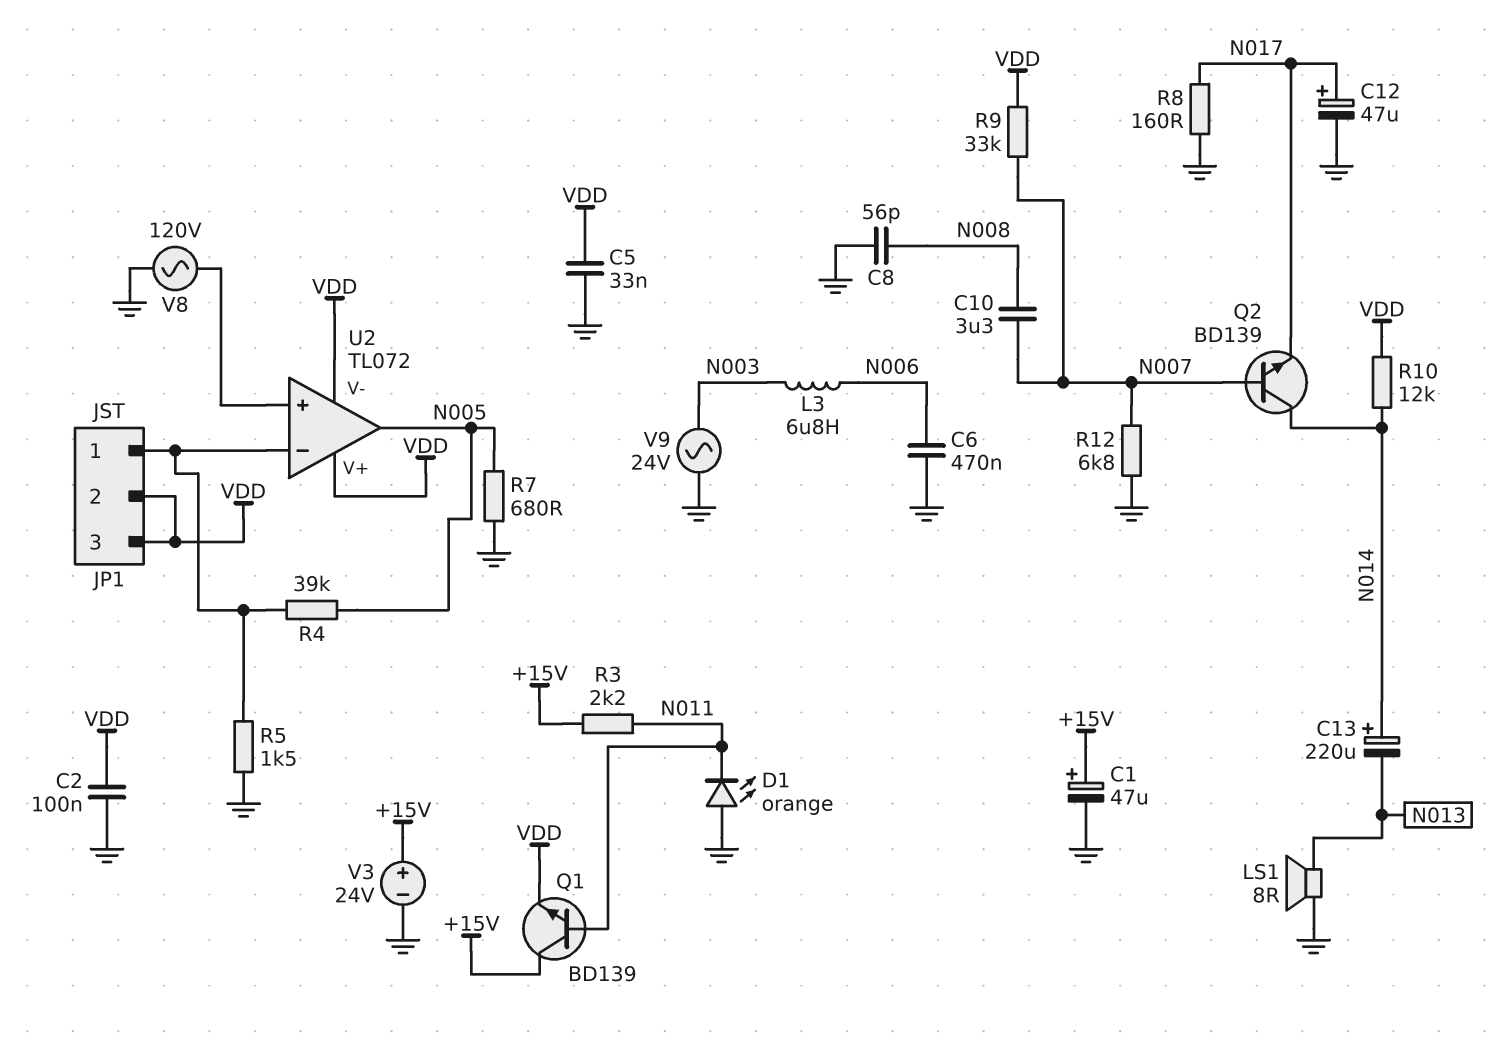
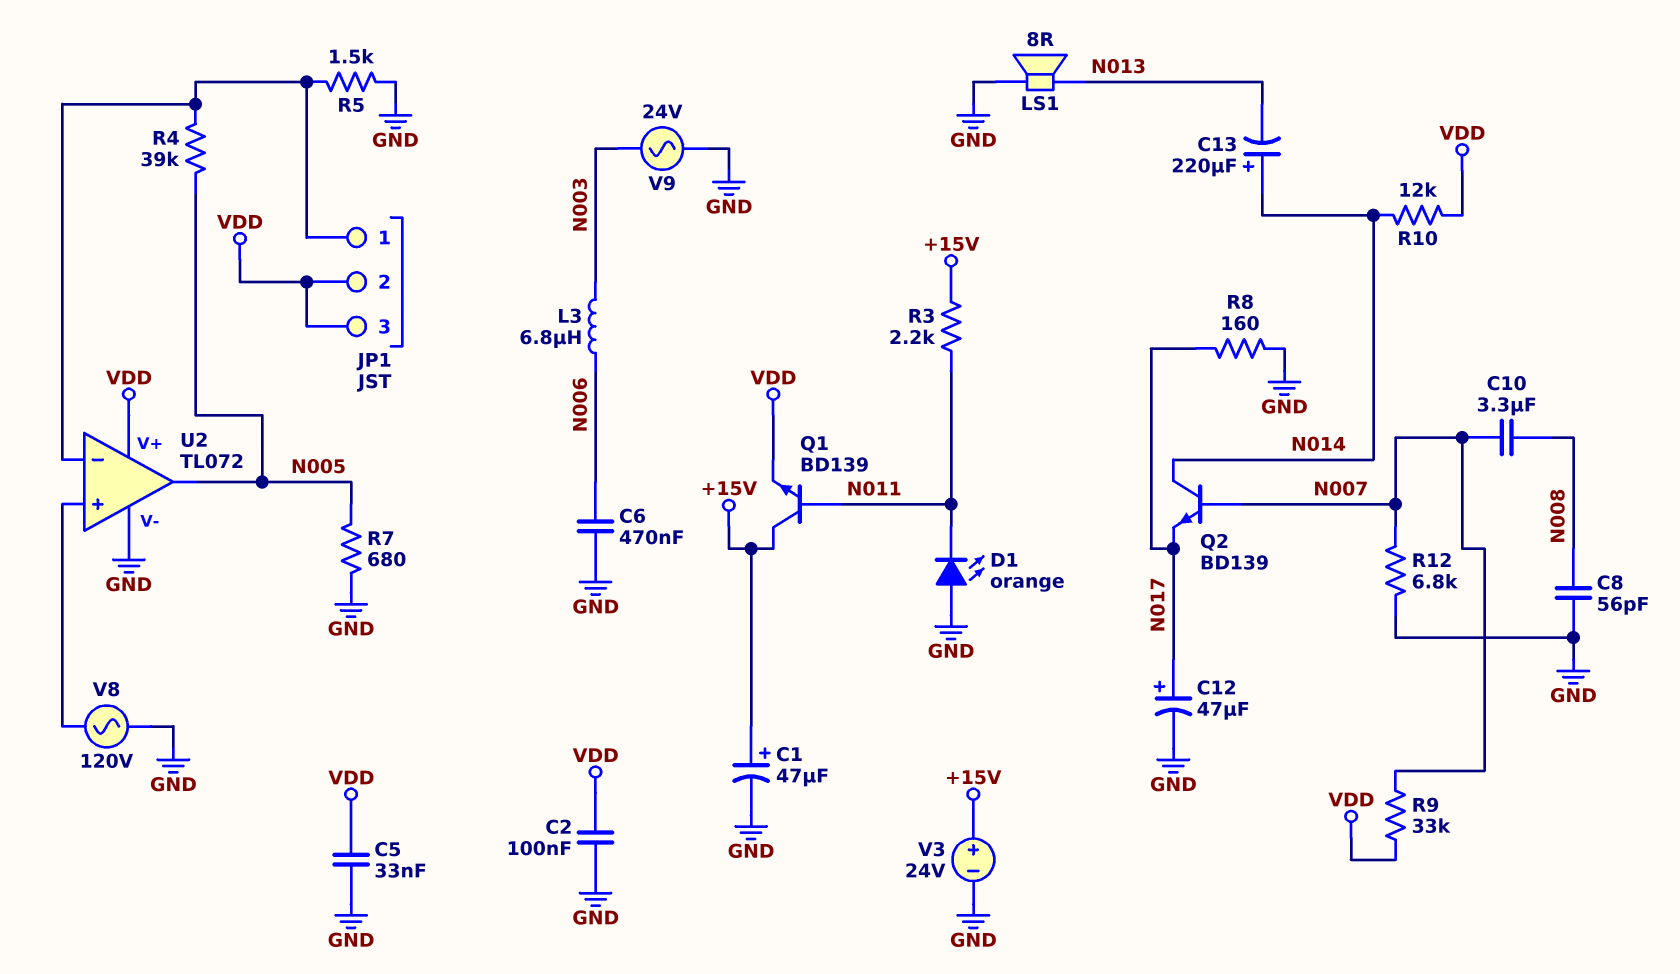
U2 pin V-: VDD -> GND

